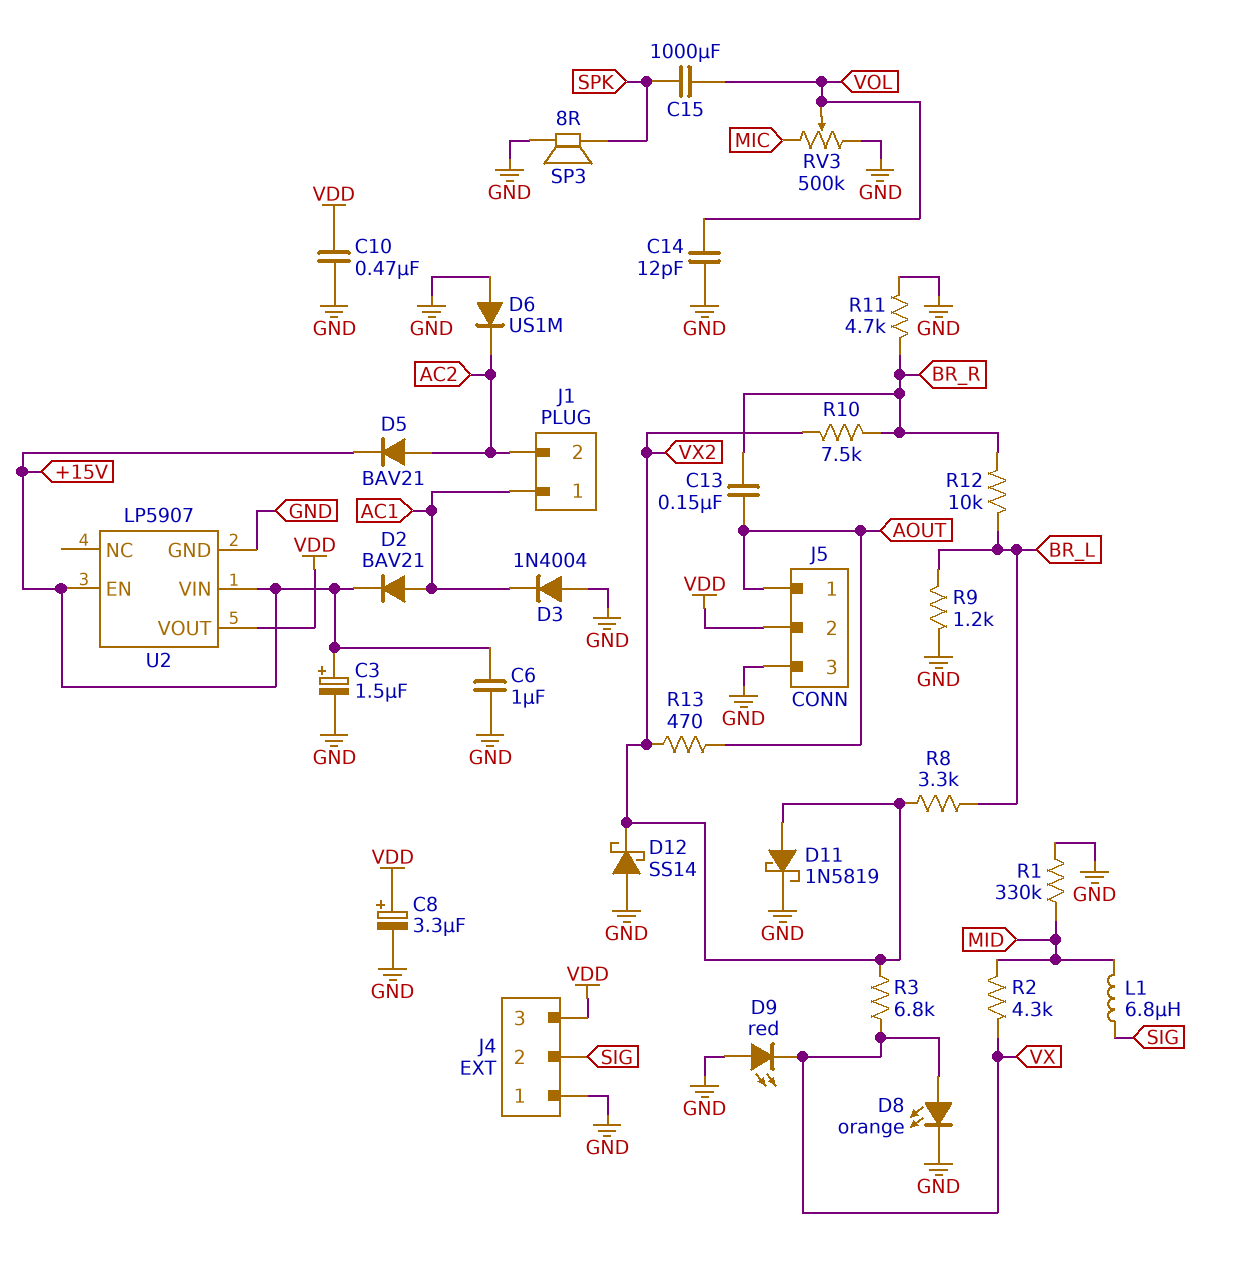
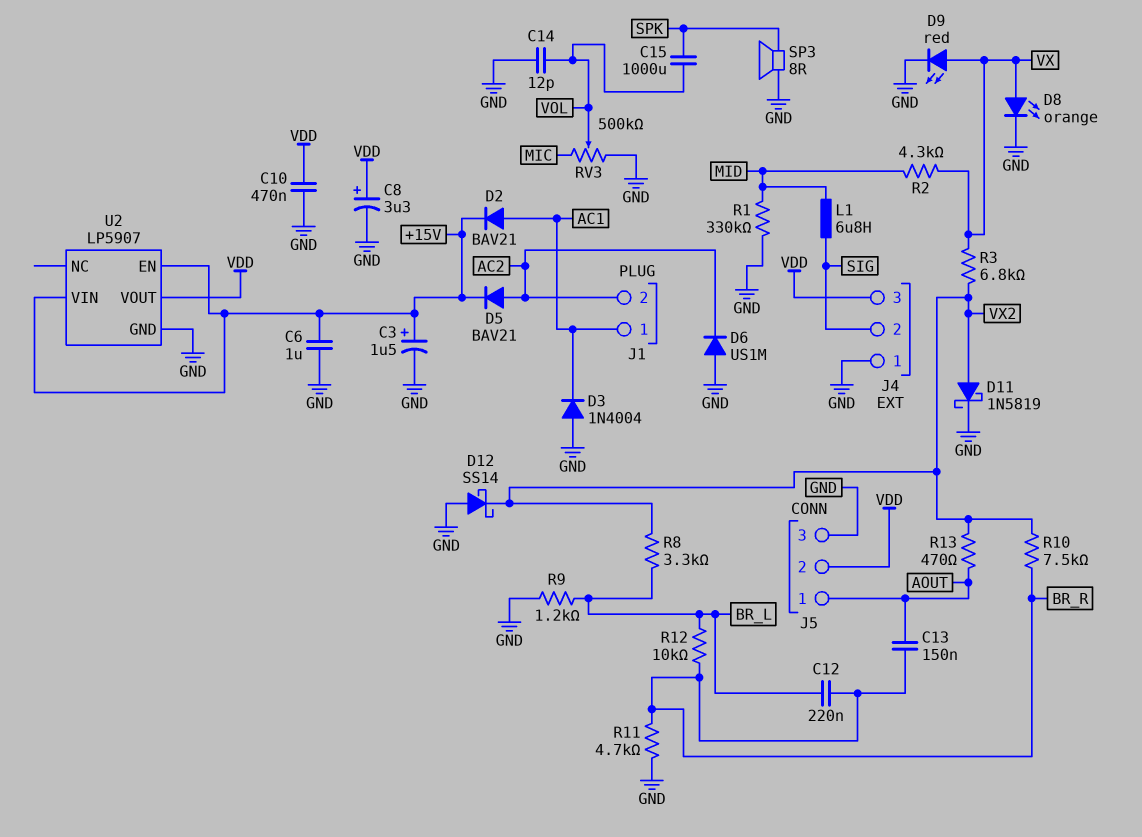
C12: none -> 220nF (BR_L, BR_R)
D9: LED red (A GND, K VX) -> LED red (A VX, K GND)

